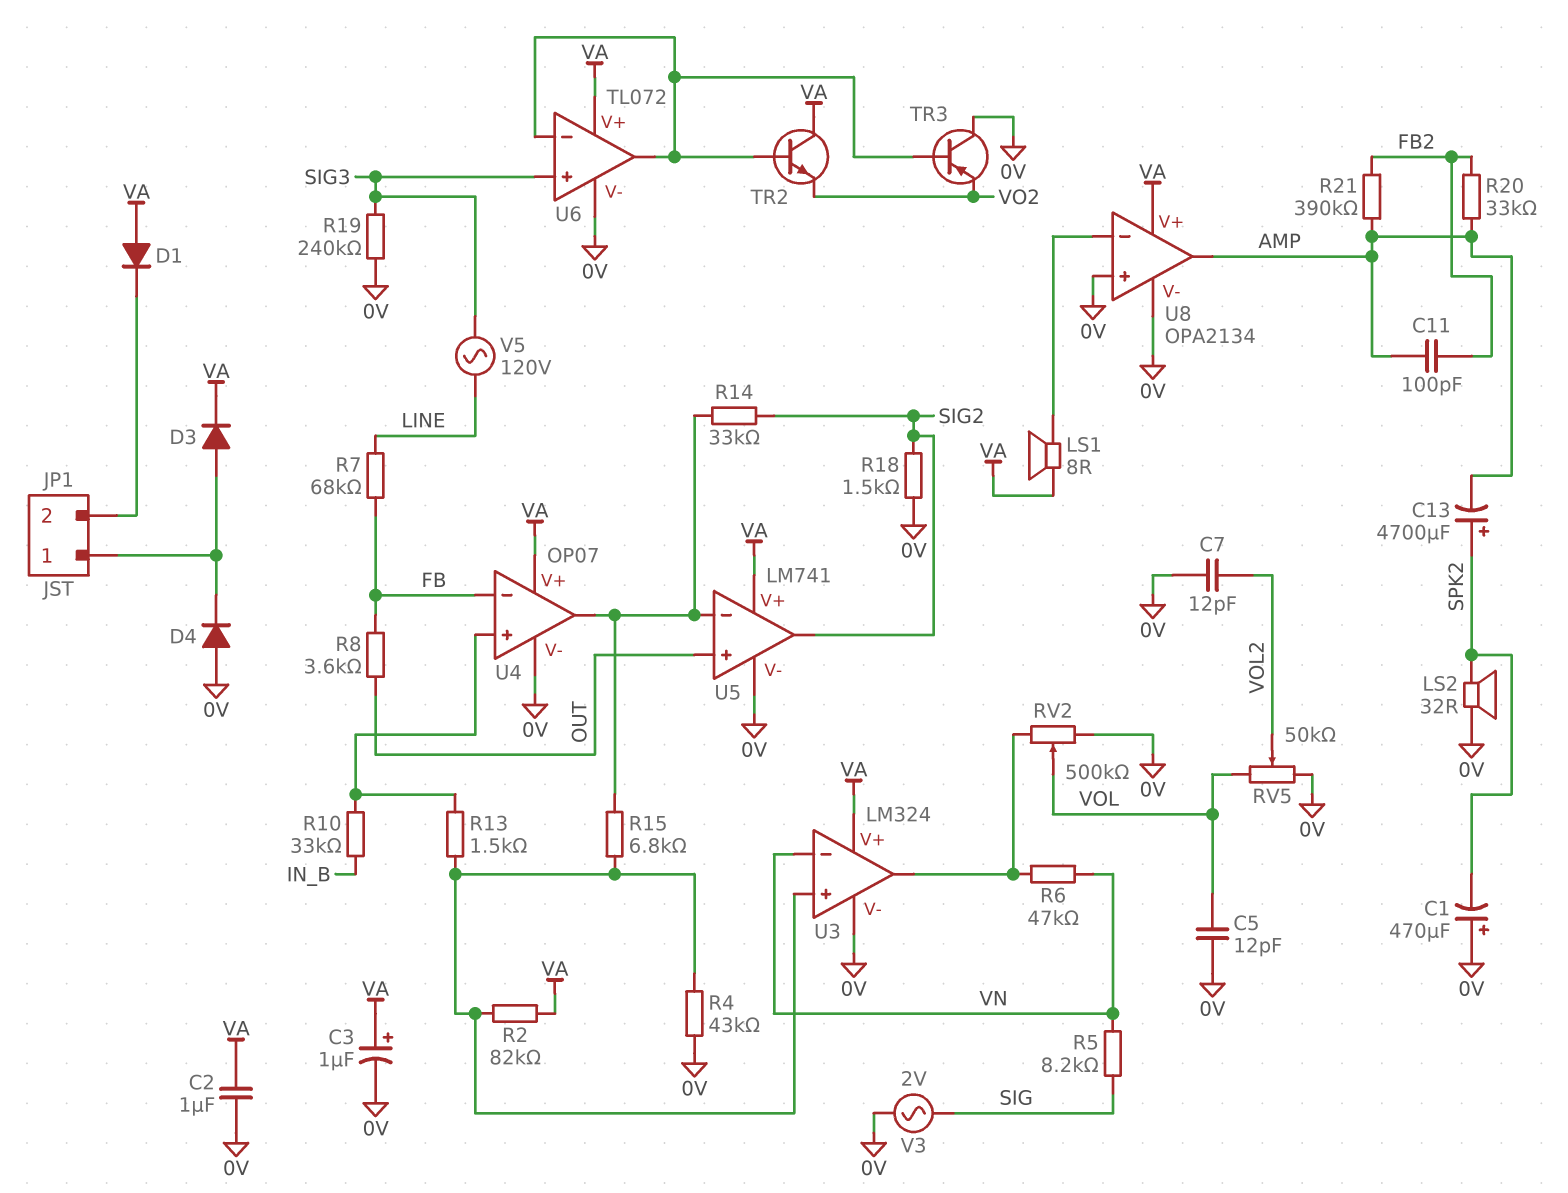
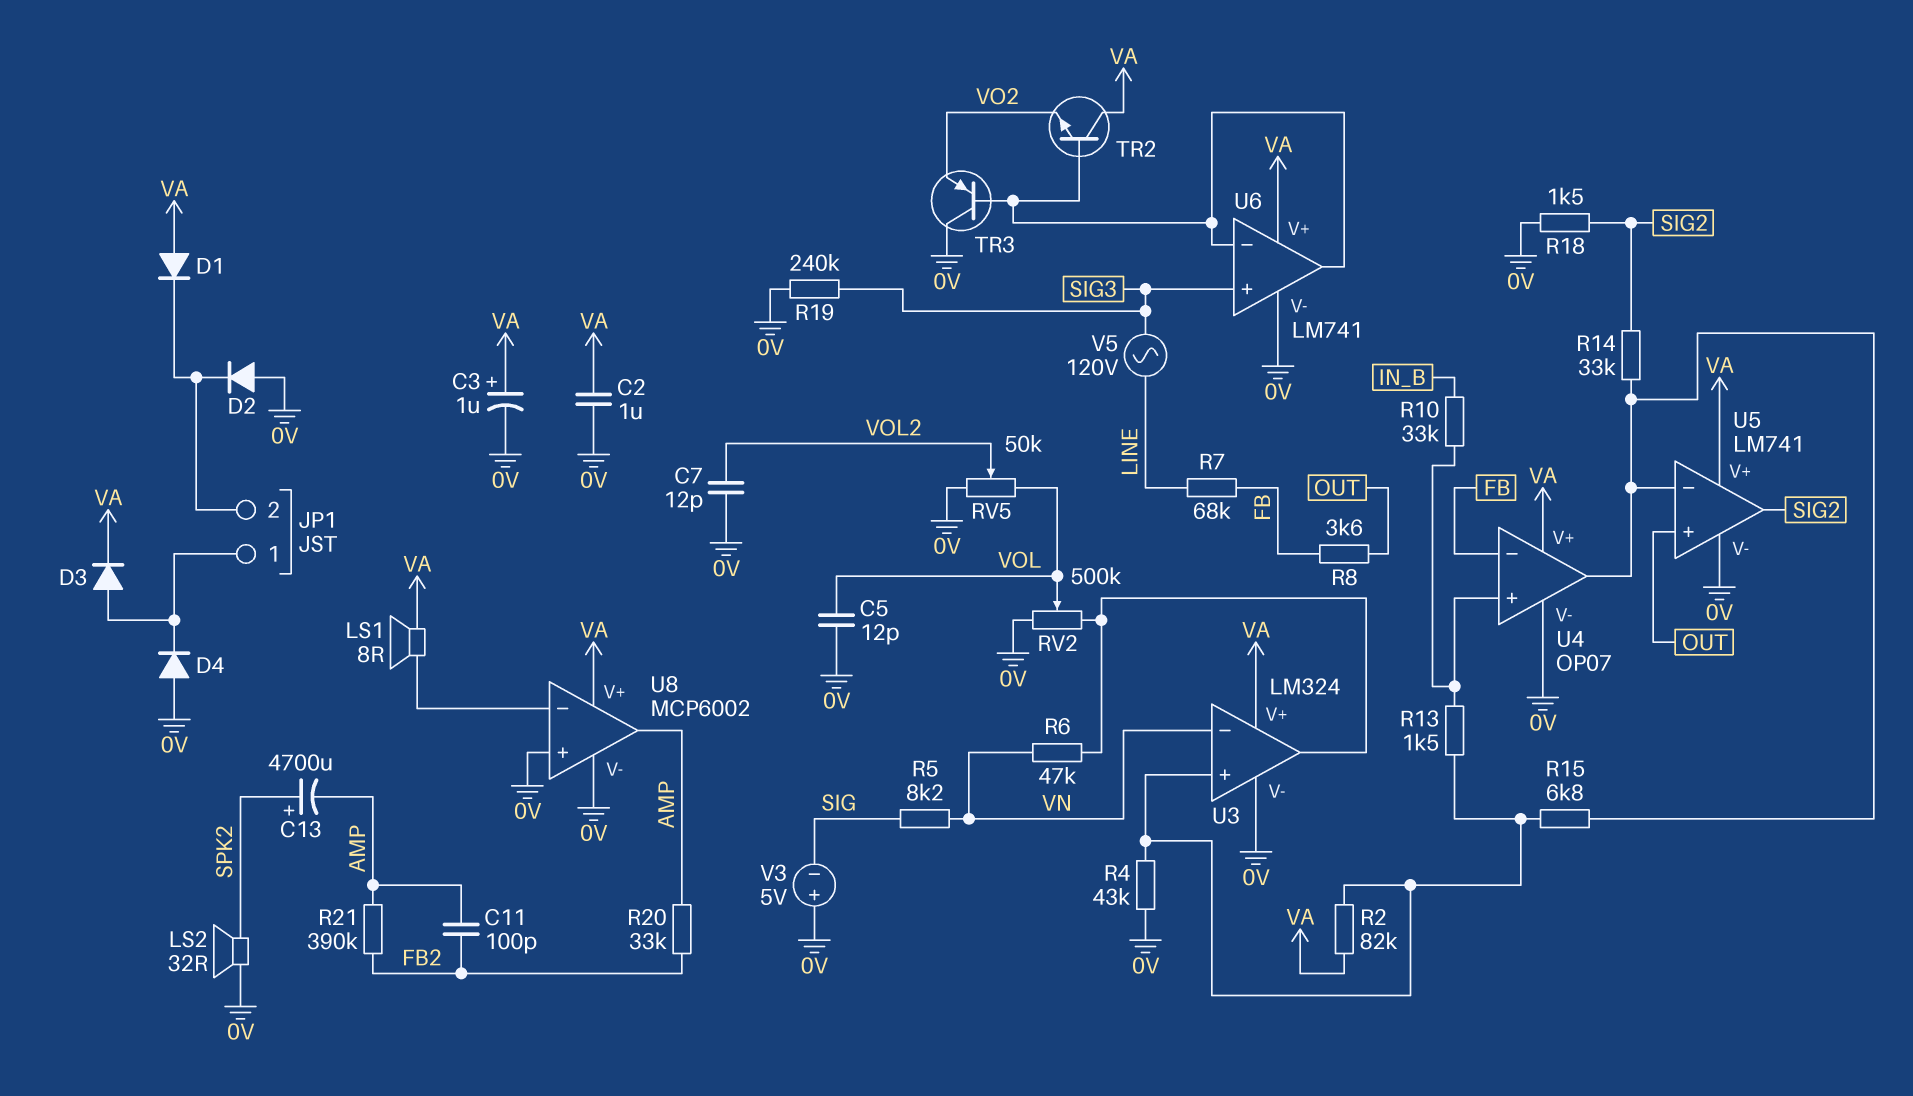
C1: 470uF (plus 0V, minus SPK2) -> none
D2: none -> diode (A 0V, K JP1/2)
U6: TL072 -> LM741
U8: OPA2134 -> MCP6002
V3: AC 2V (0V, SIG) -> 5V (plus 0V, minus SIG)

